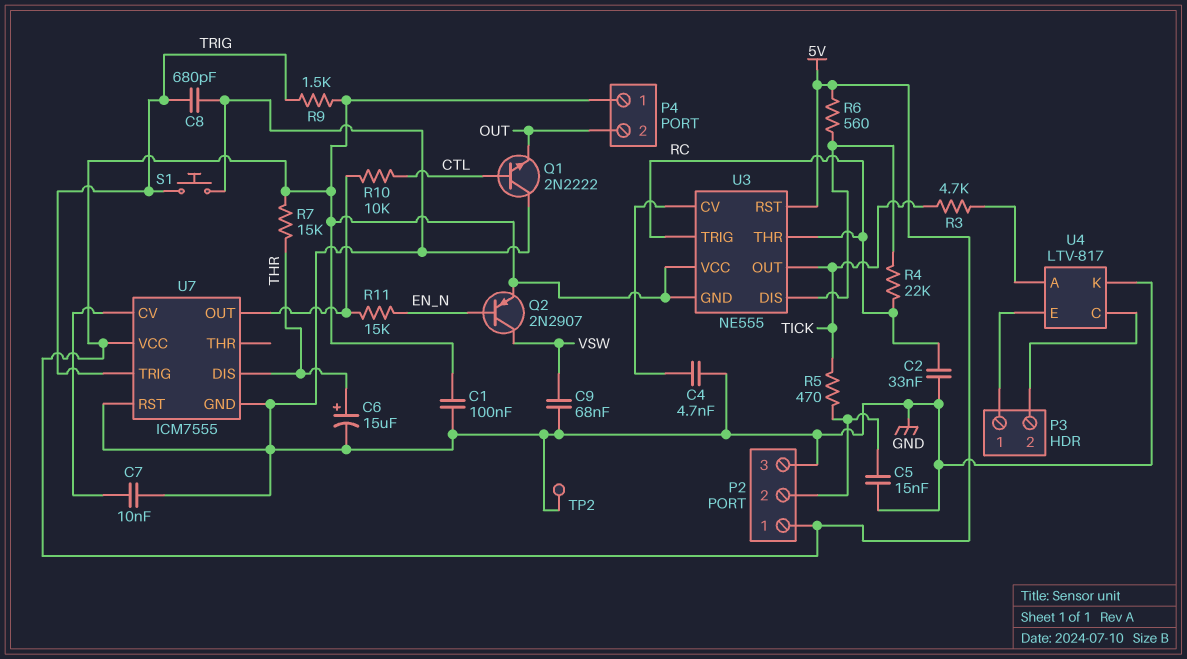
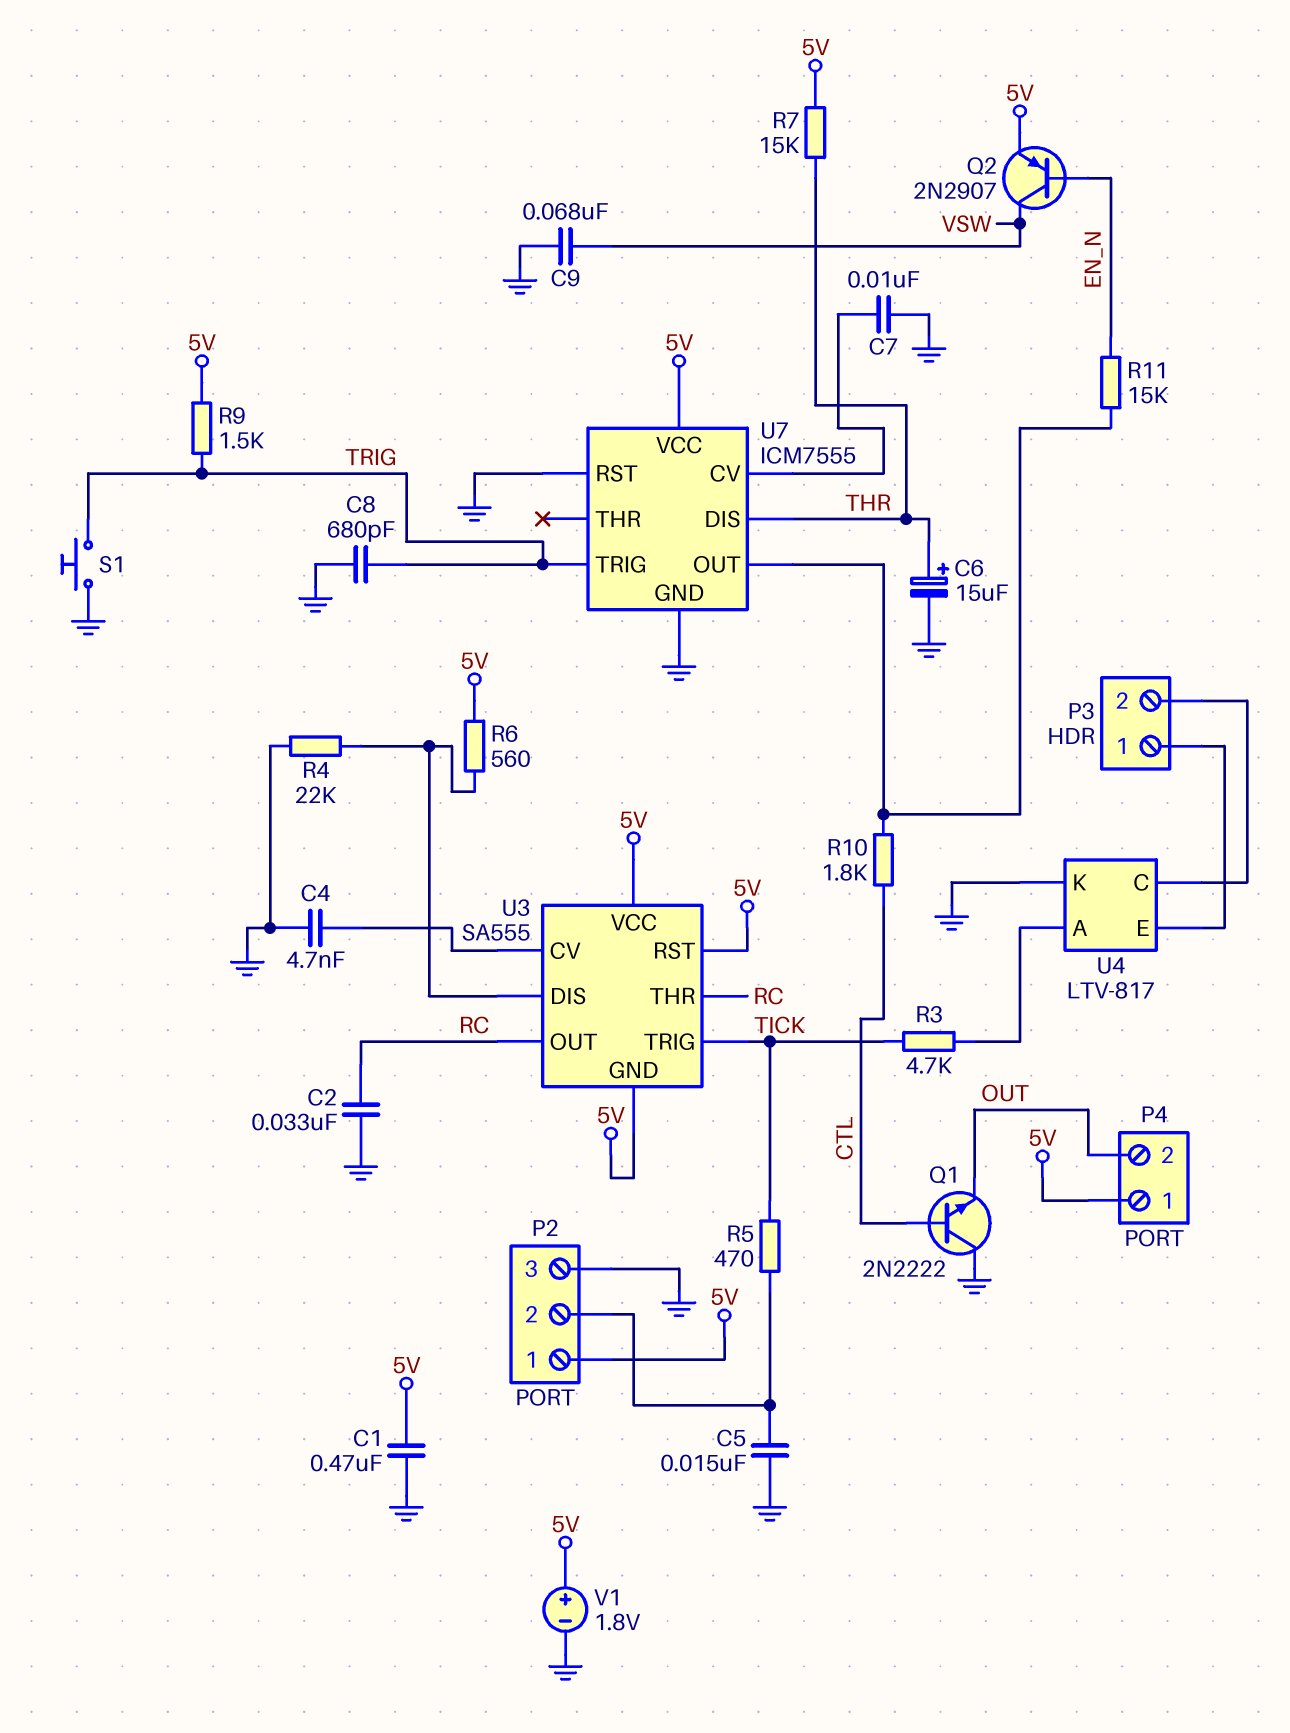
C1: 100nF (5V, GND) -> 470nF (5V, GND)
R4: 22k (RC, U3/DIS) -> 22k (GND, U3/DIS)
R10: 10k (CTL, U7/OUT) -> 1.8k (CTL, U7/OUT)
TP2: test point (GND) -> none
U3: NE555 -> SA555
U3 pin OUT: TICK -> RC
U3 pin TRIG: RC -> TICK
V1: none -> 1.8V (plus 5V, minus GND)

